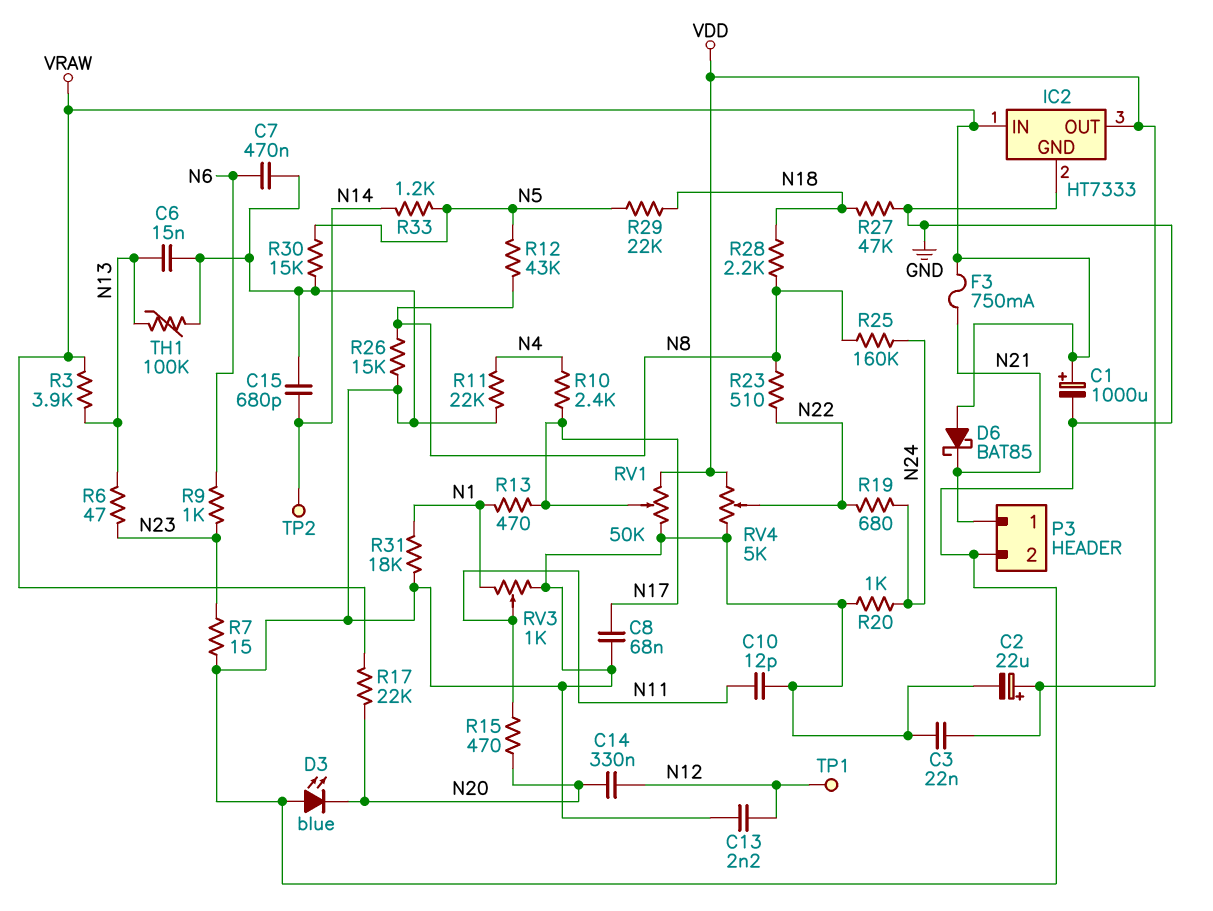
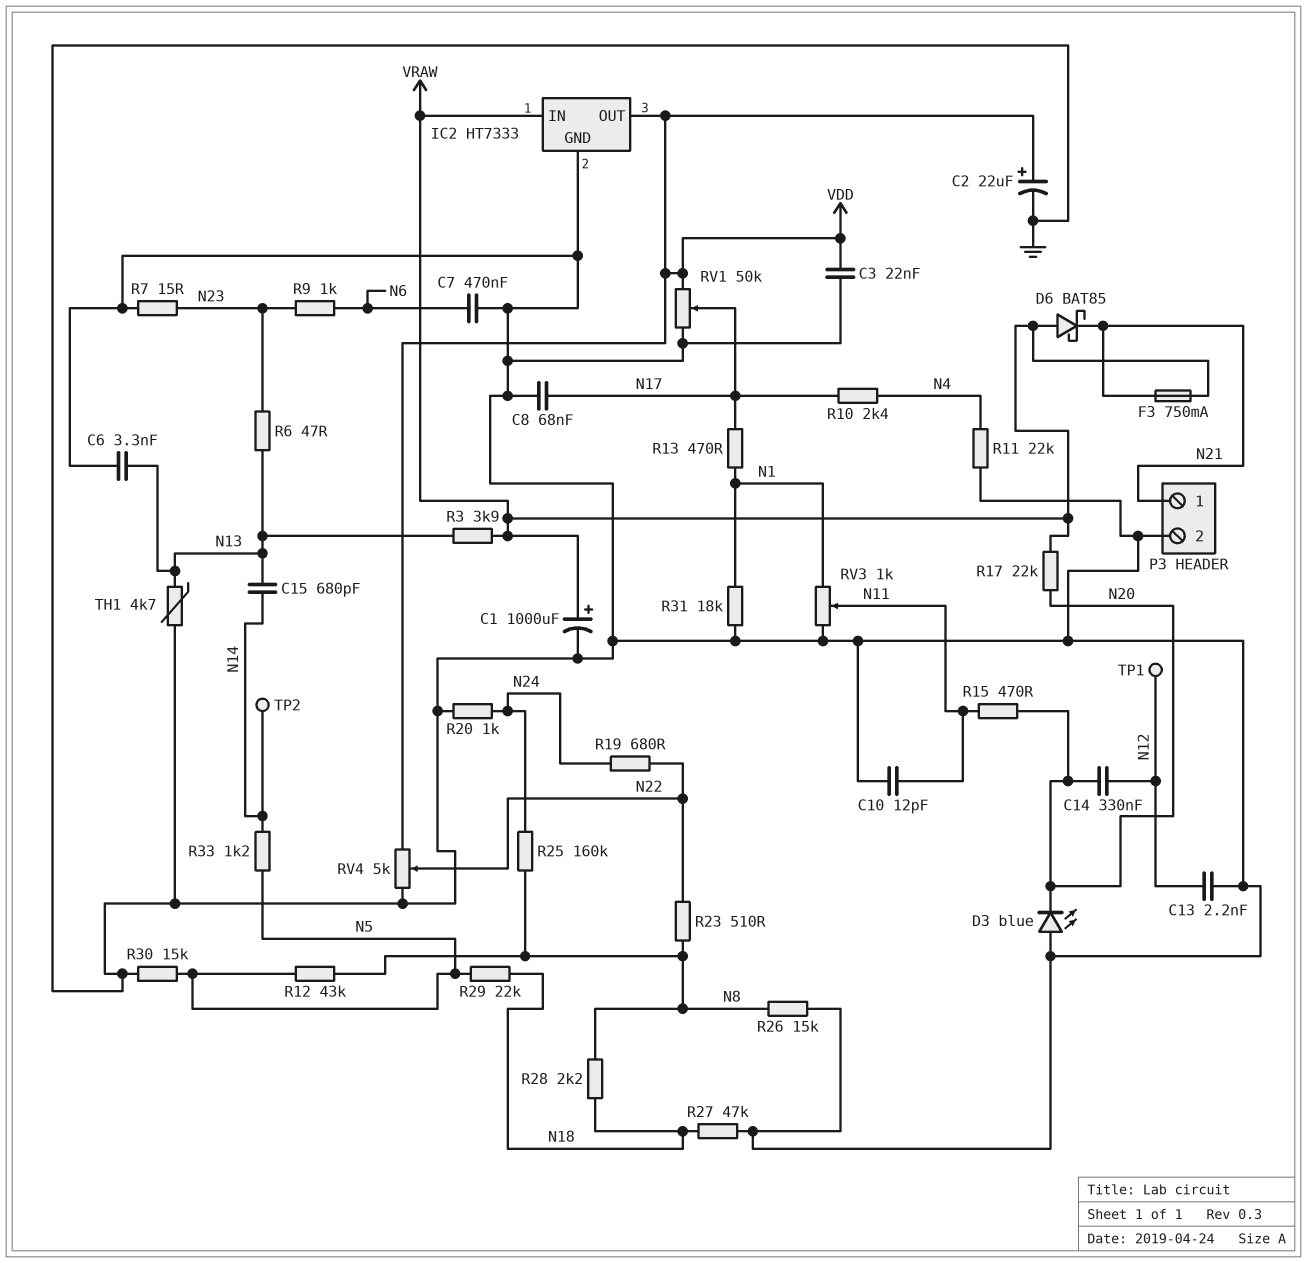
C6: 15nF (GND, N13) -> 3.3nF (GND, N13)
C15: 680pF (GND, N14) -> 680pF (N13, N14)
TH1: 100k (GND, N13) -> 4.7k (GND, N13)

